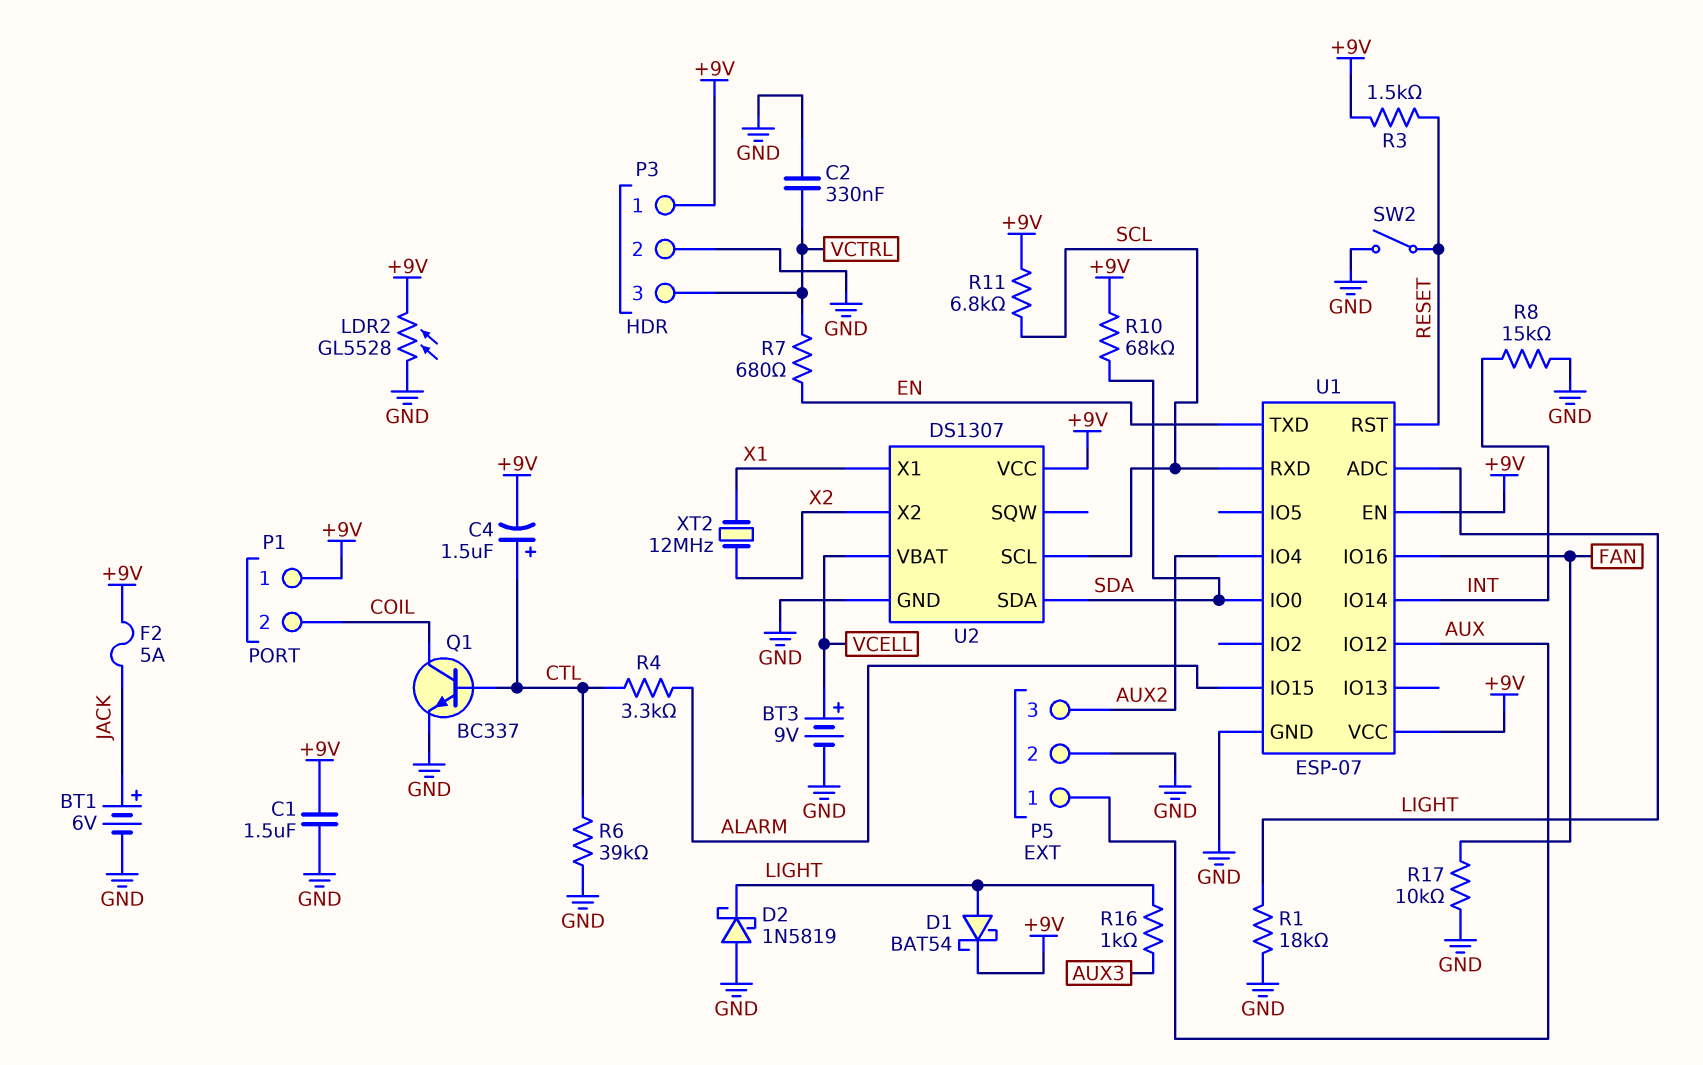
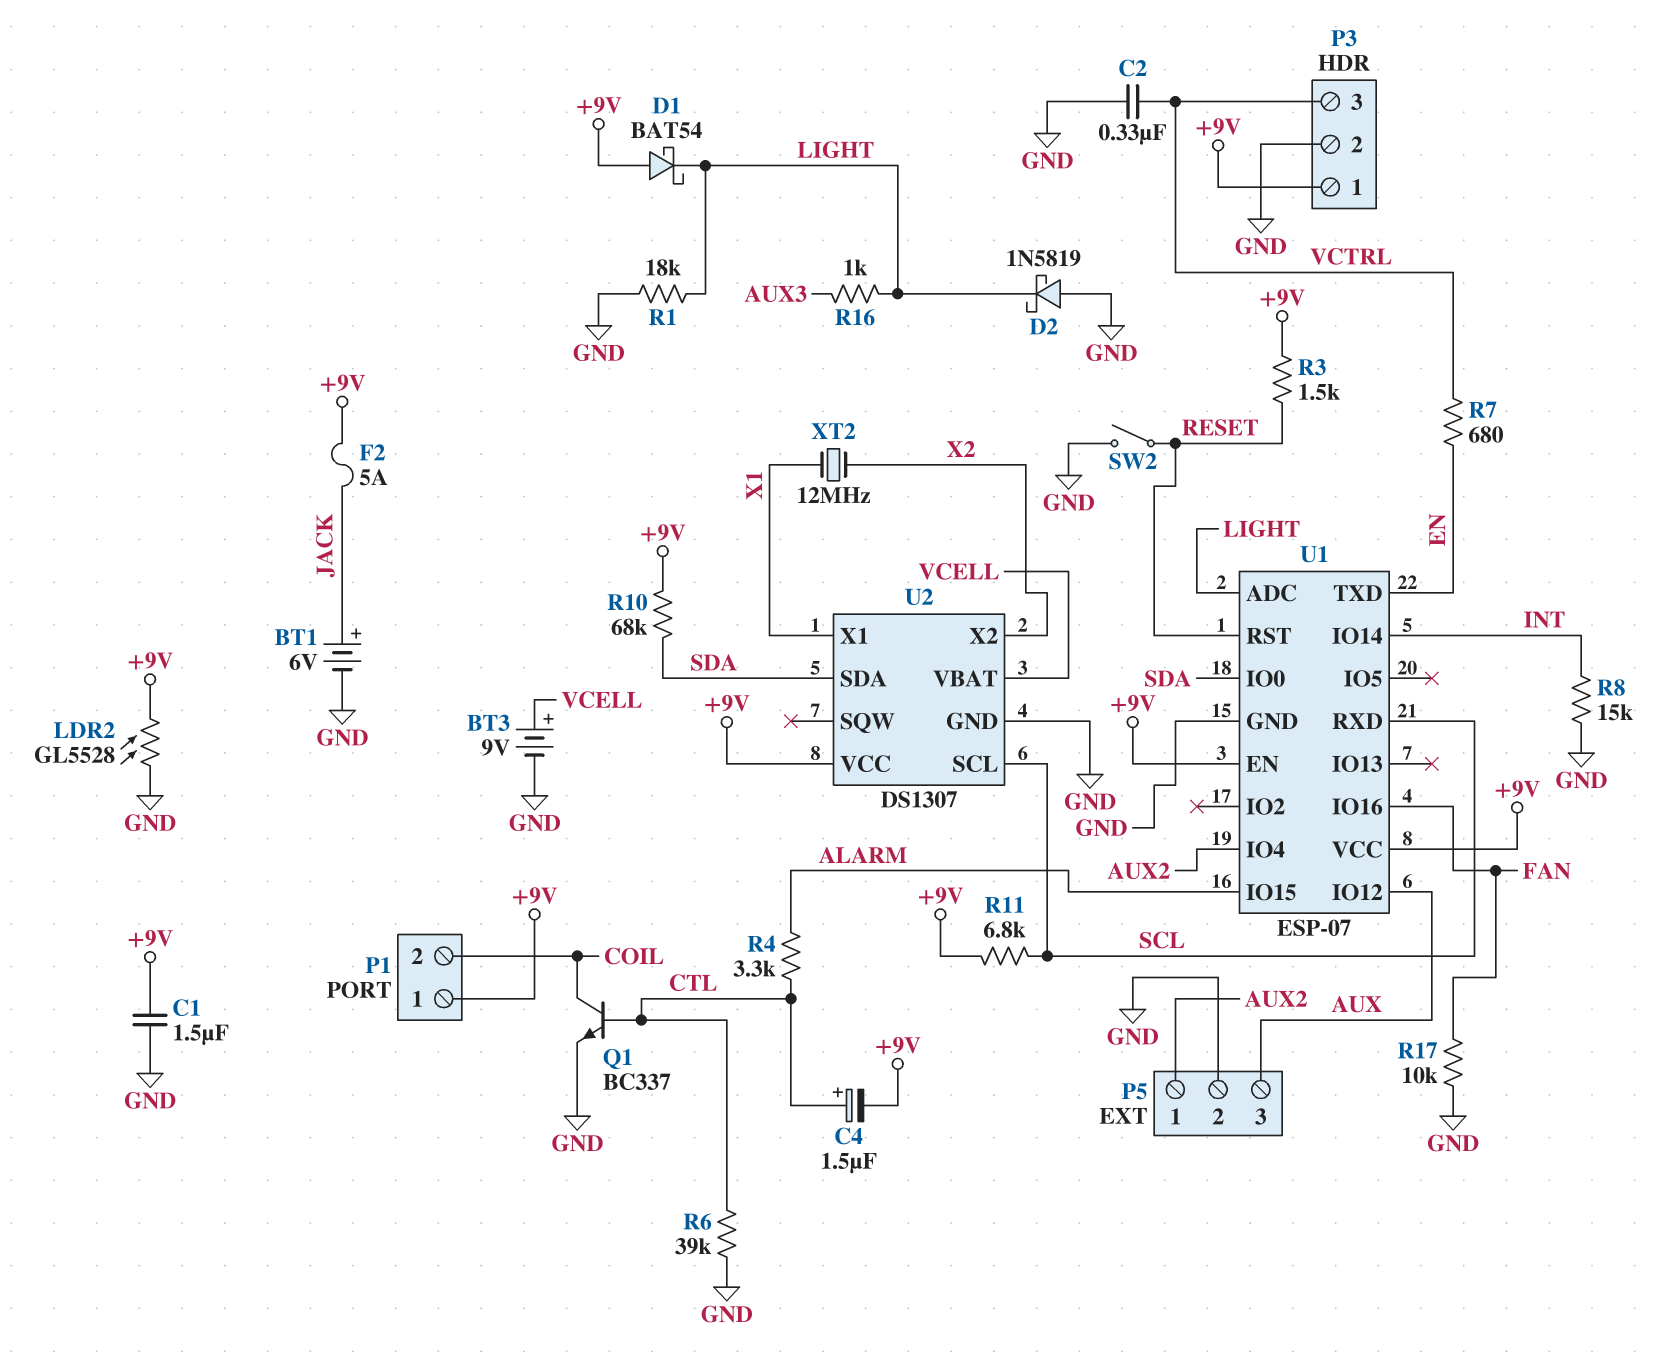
D1: schottky BAT54 (A LIGHT, K +9V) -> schottky BAT54 (A +9V, K LIGHT)
P5 pin 1: AUX -> AUX2
P5 pin 3: AUX2 -> AUX

